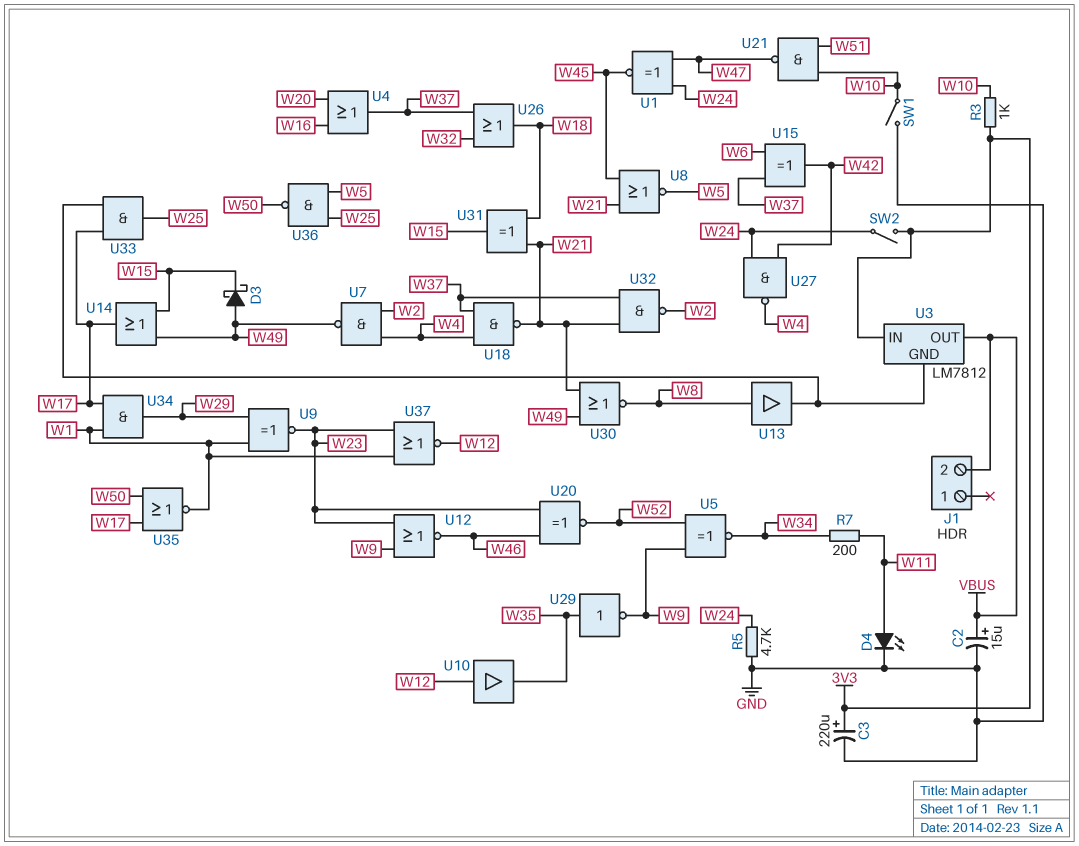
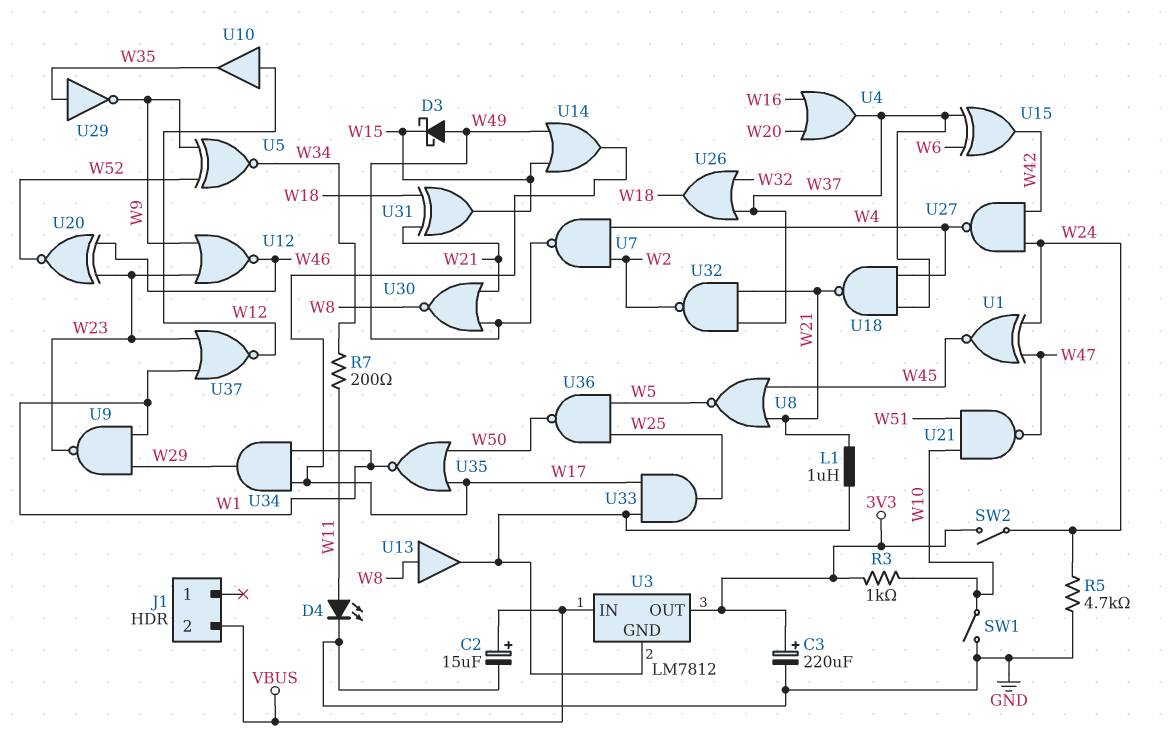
L1: none -> 1uH (U3/GND, W21)
U3 pin IN: 3V3 -> VBUS
U3 pin OUT: VBUS -> 3V3
U9: XNOR (in W1, in W29, out W23) -> NAND (in W1, in W29, out W23)

